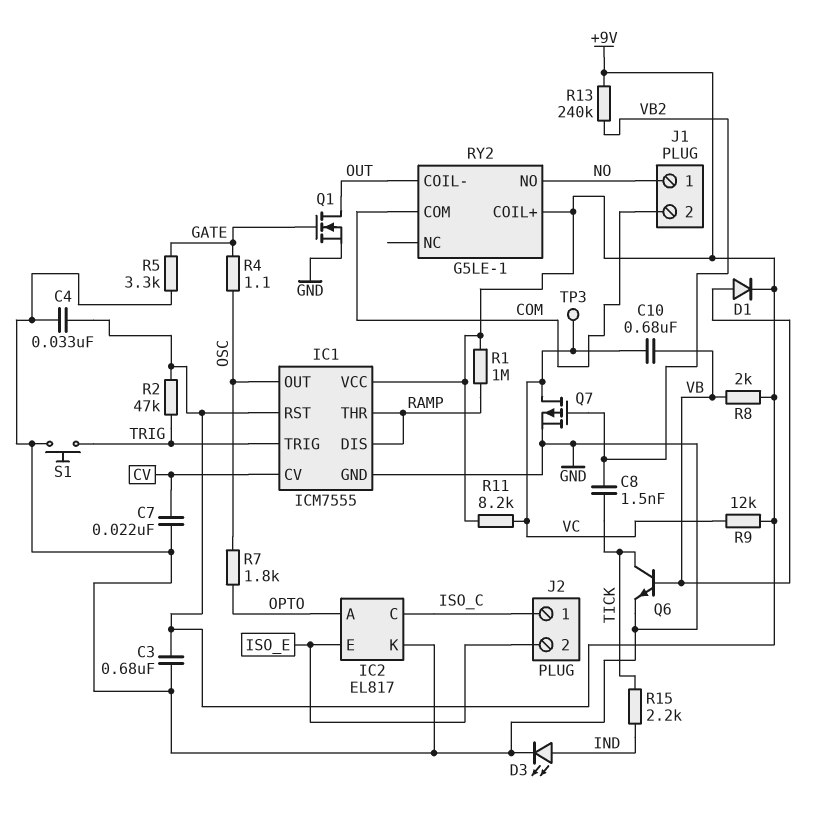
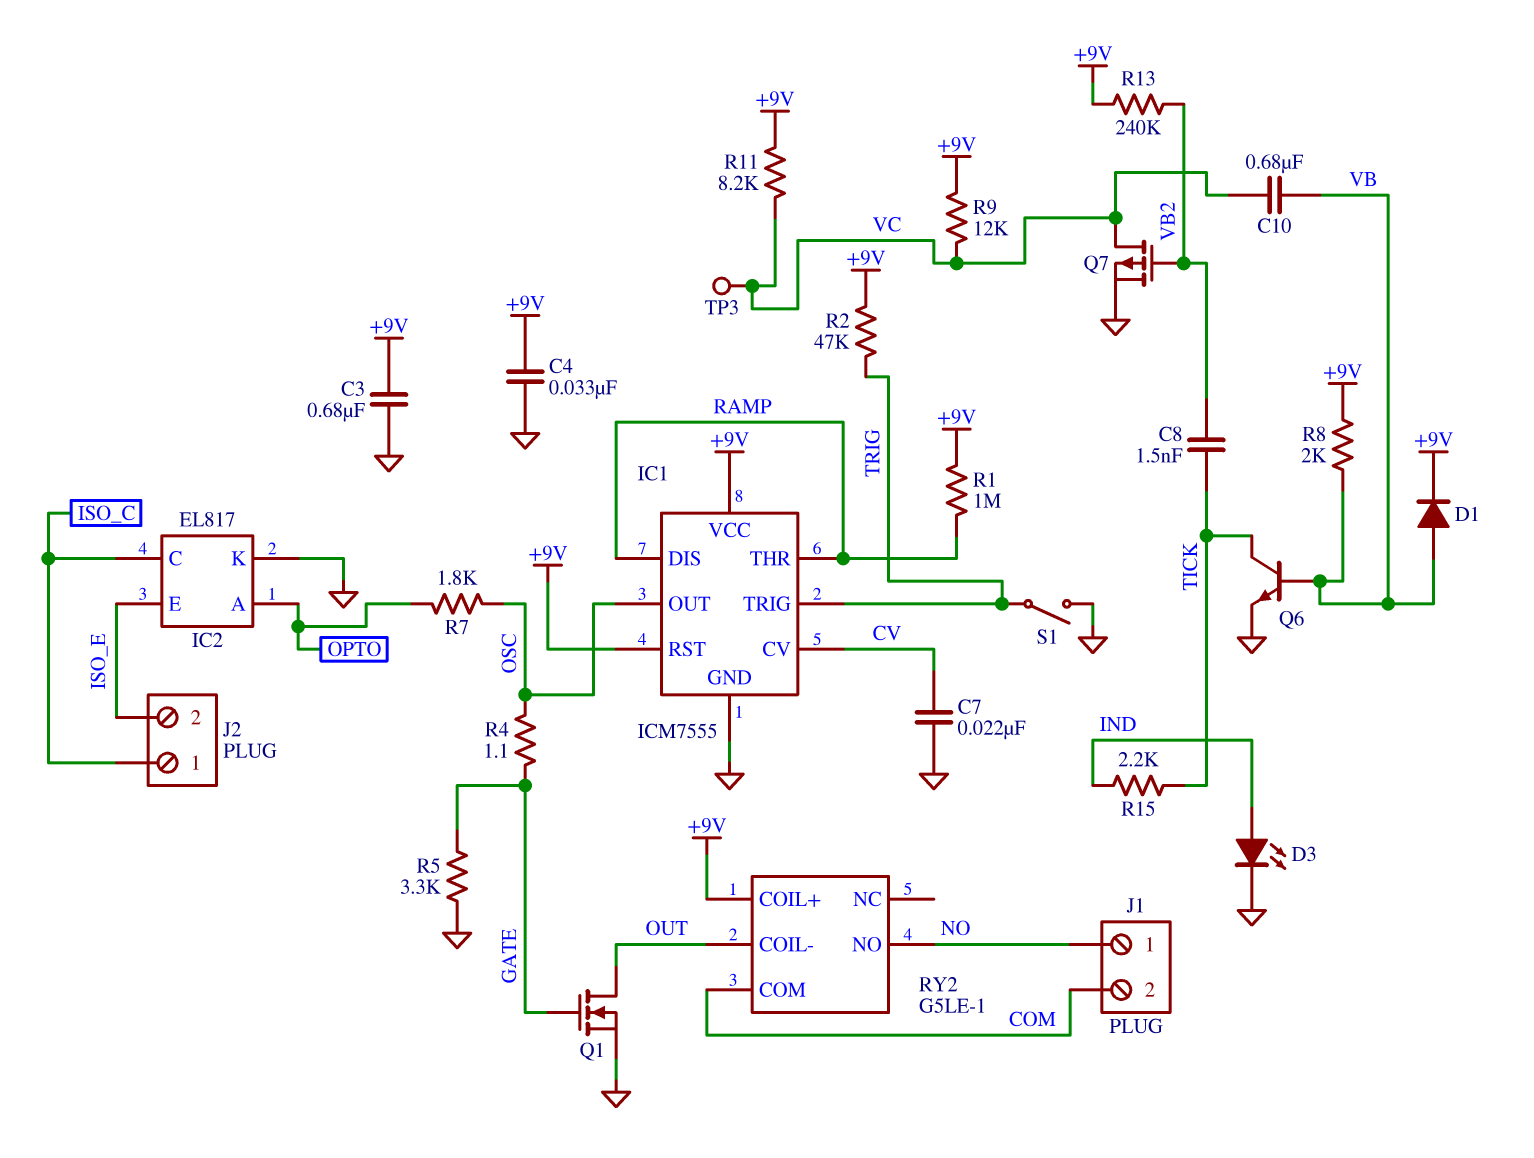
S1: button (GND, TRIG) -> switch (GND, TRIG)

